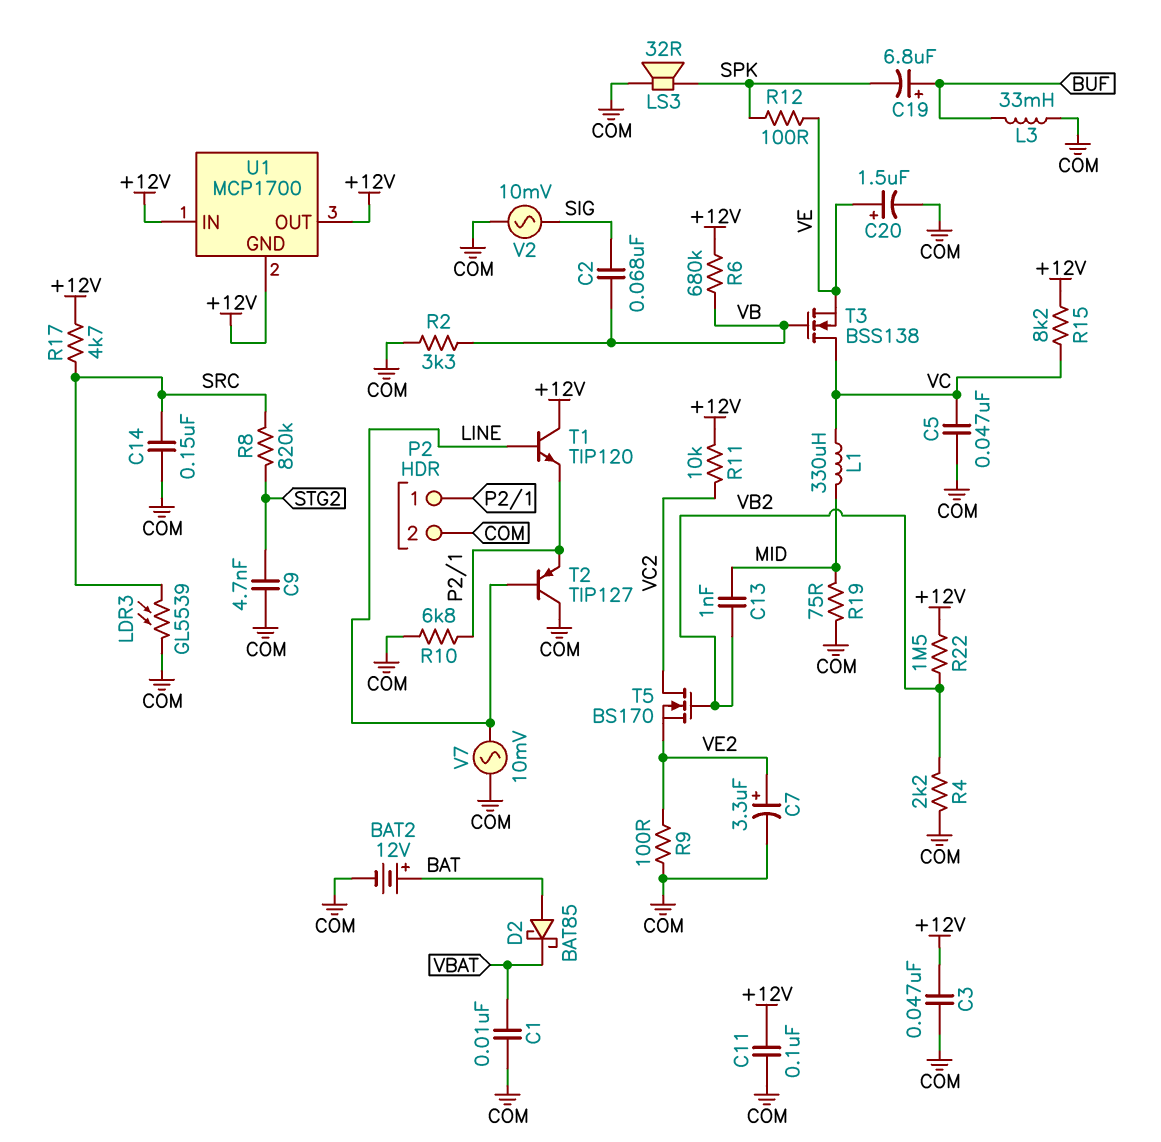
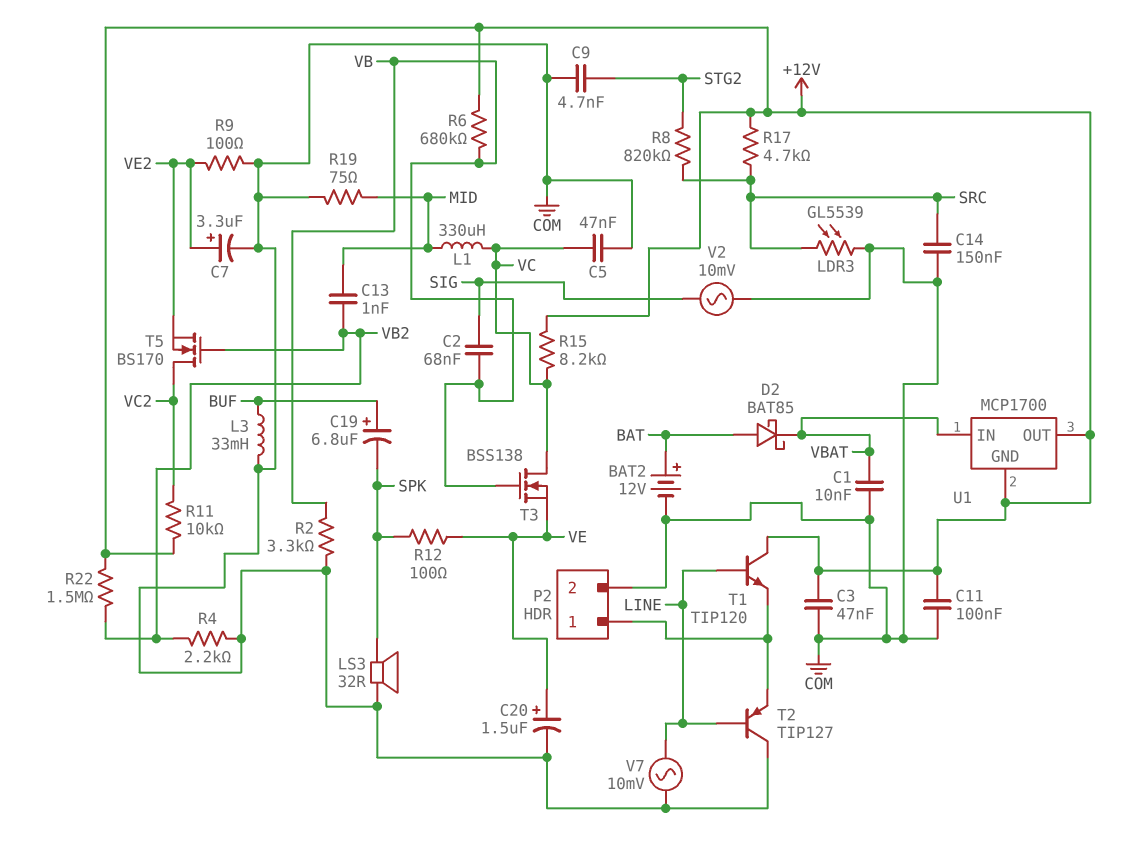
R10: 6.8k (COM, P2/1) -> none
U1 pin IN: +12V -> VBAT

